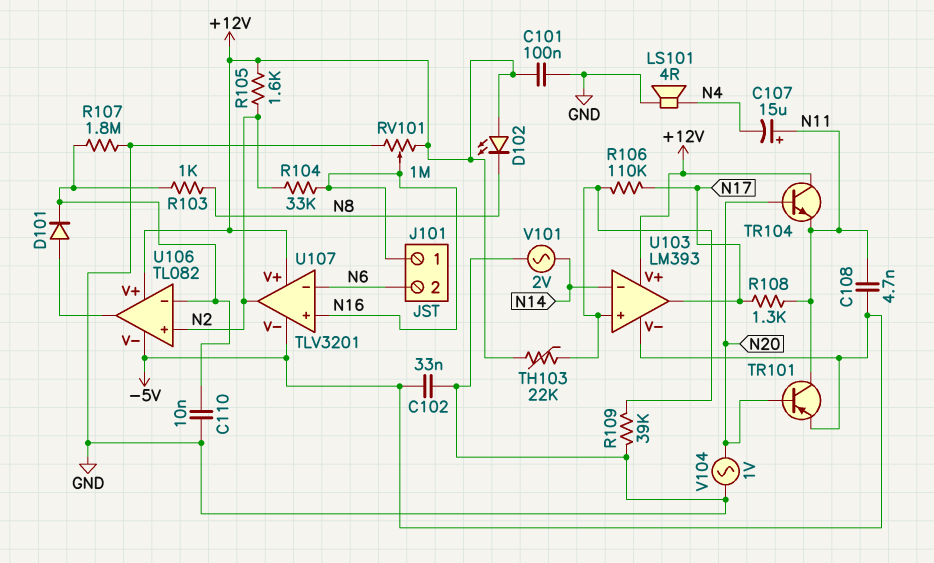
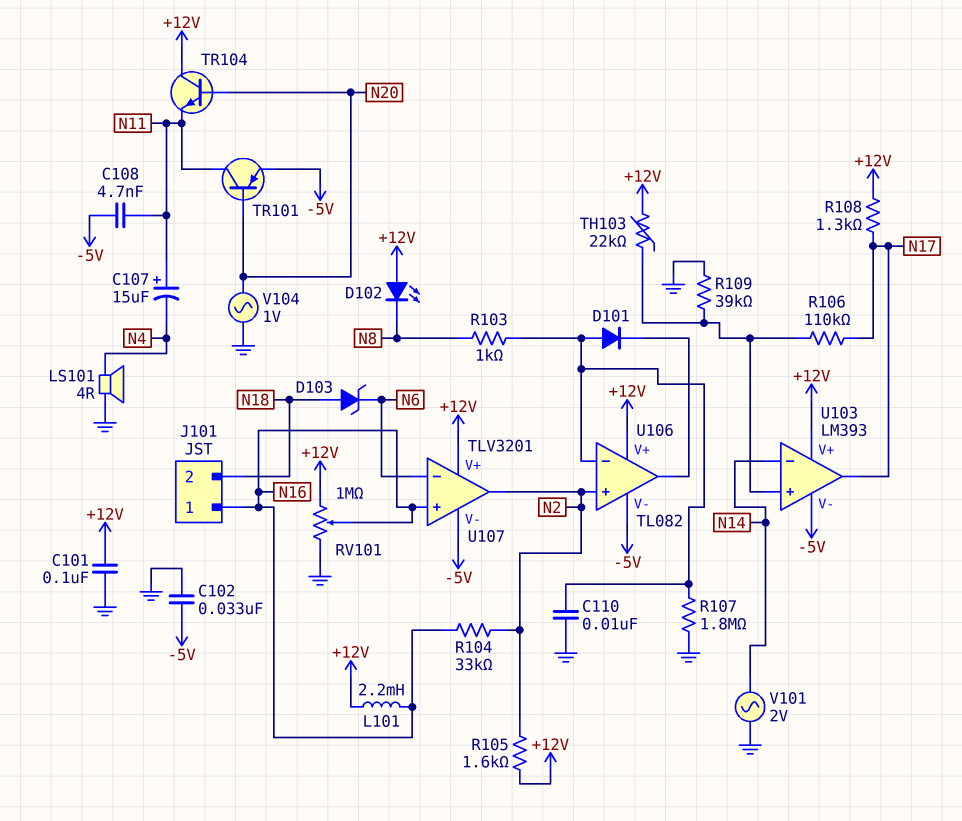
D101: diode (A U106/out, K U106/in-) -> diode (A U106/in-, K U106/out)
D103: none -> zener (A N18, K N6)
J101 pin 2: N6 -> N18
L101: none -> 2.2mH (+12V, N16)
R108: 1.3k (N11, N17) -> 1.3k (+12V, N17)

